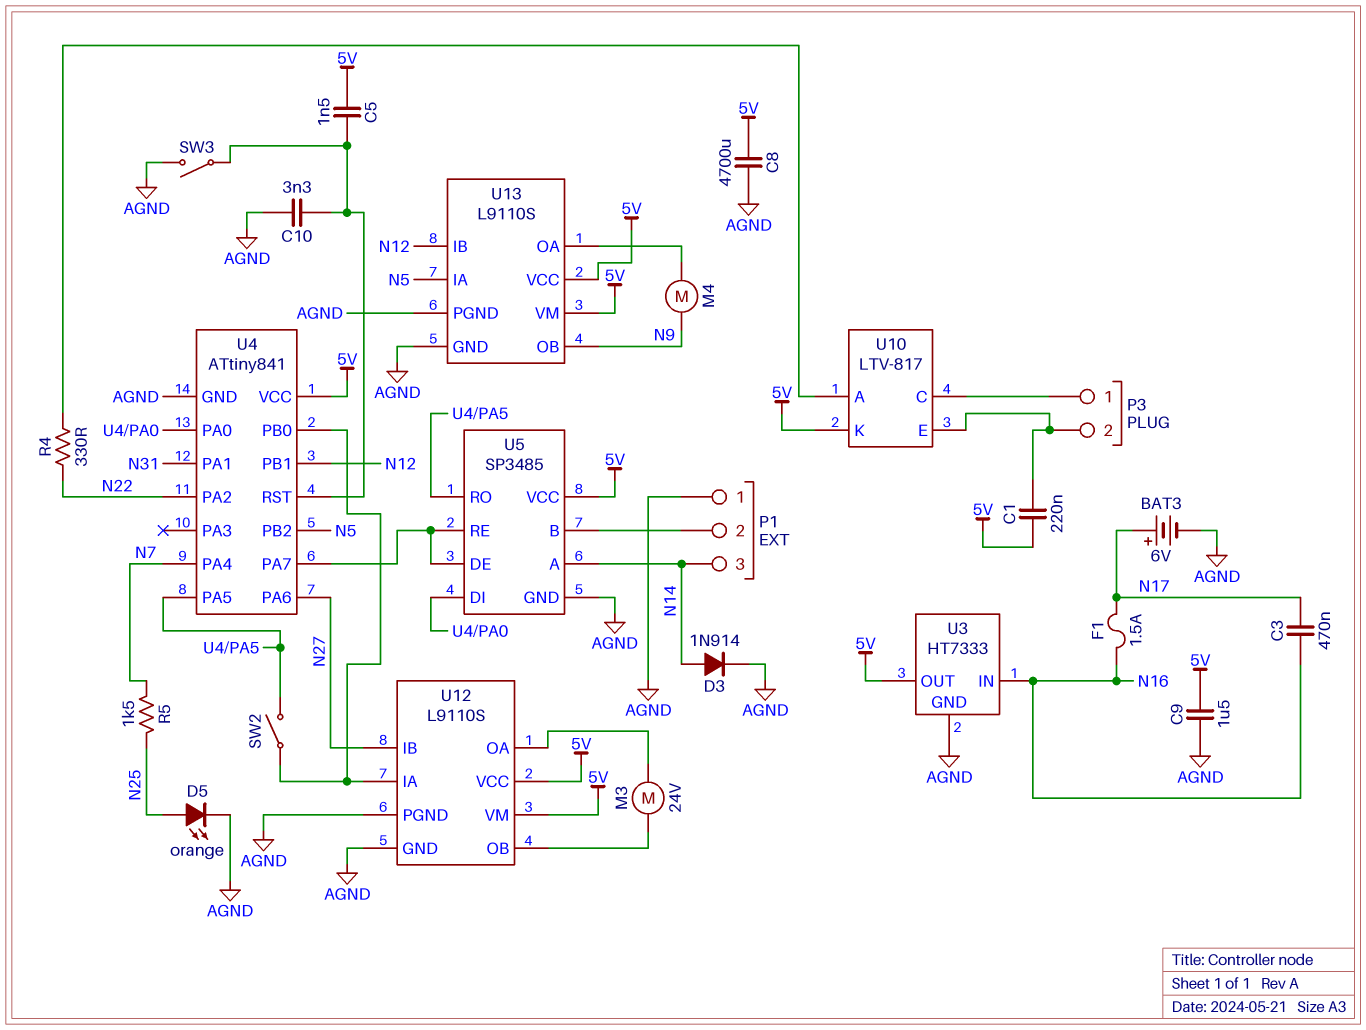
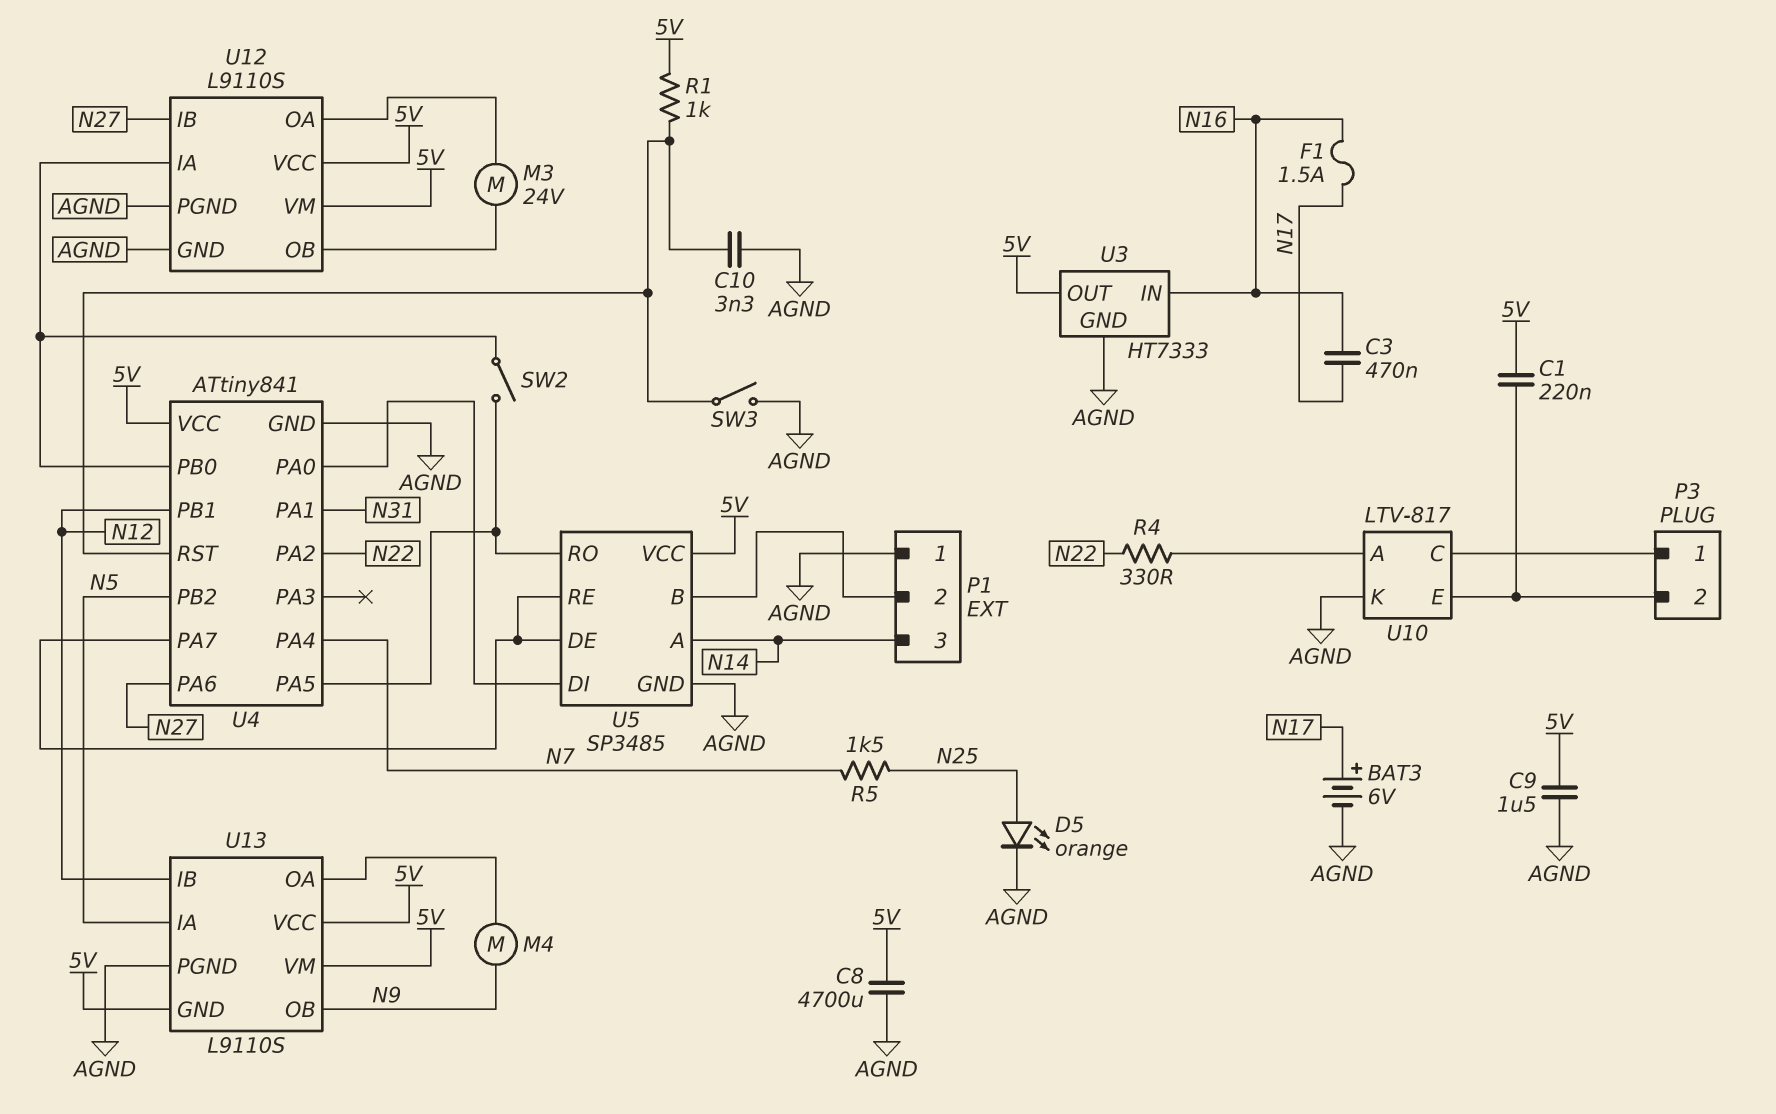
C5: 1.5nF (5V, U4/RST) -> none
D3: diode 1N914 (A N14, K AGND) -> none
R1: none -> 1k (5V, U4/RST)
U10 pin K: 5V -> AGND
U13 pin GND: AGND -> 5V

